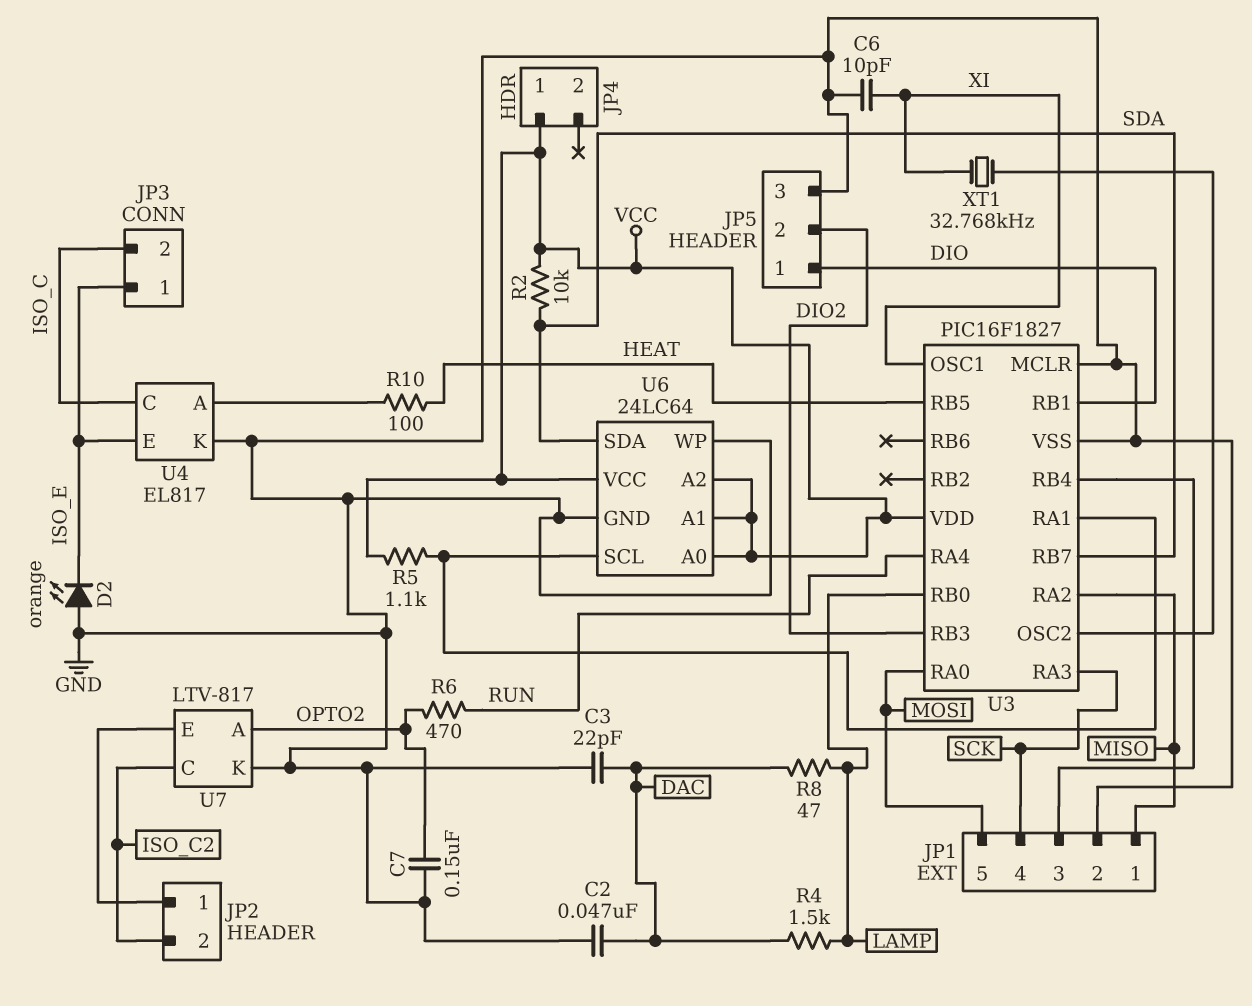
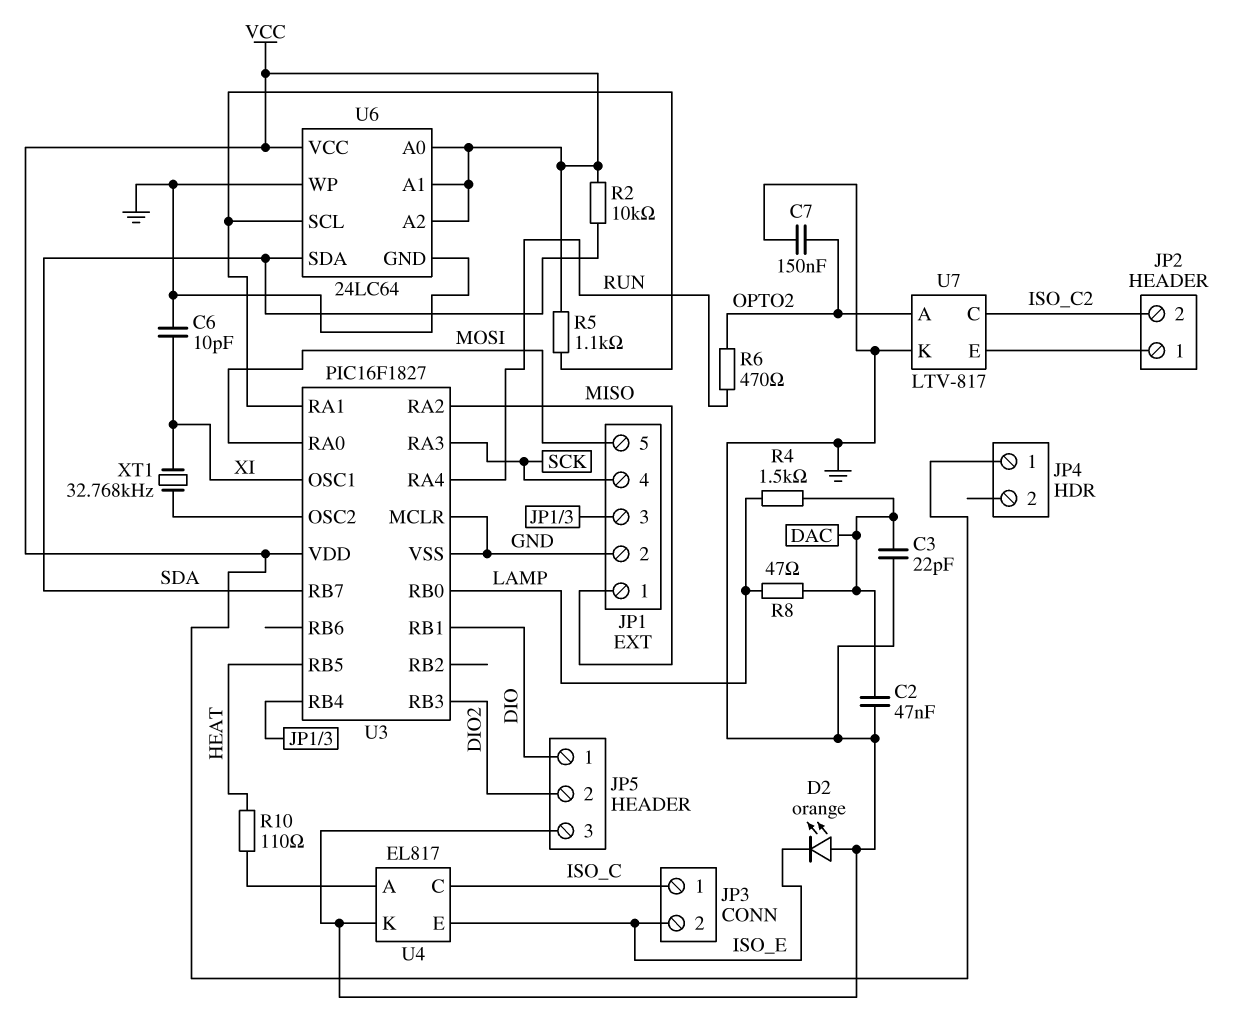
JP3 pin 1: ISO_E -> ISO_C
JP3 pin 2: ISO_C -> ISO_E
R10: 100 (HEAT, U4/A) -> 110 (HEAT, U4/A)

